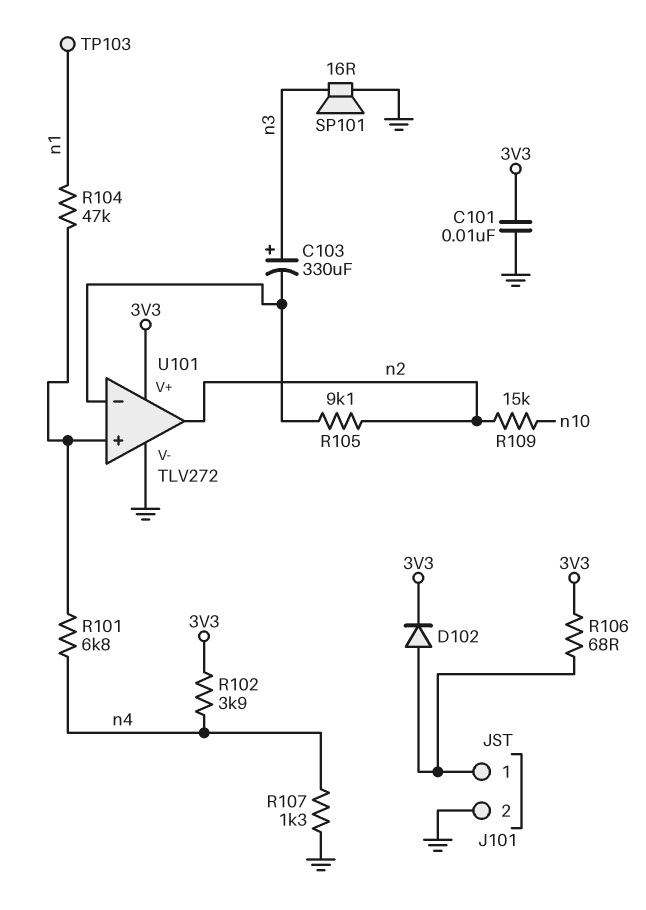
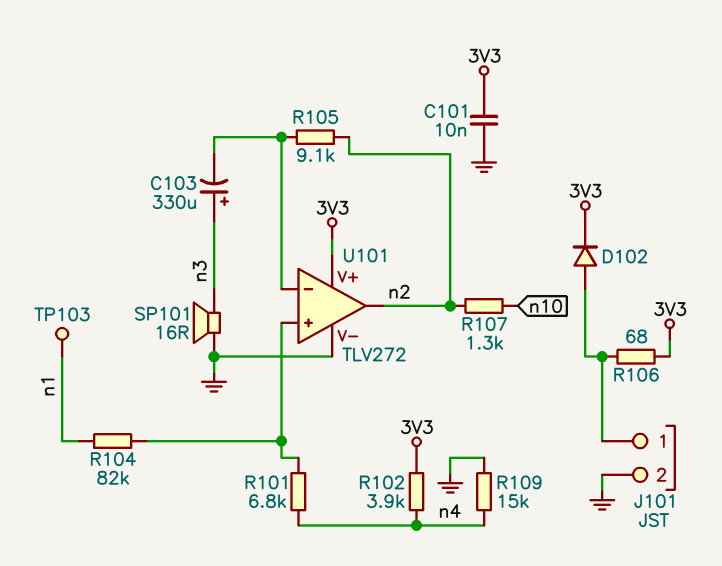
R104: 47k (U101/in+, n1) -> 82k (U101/in+, n1)
R107: 1.3k (GND, n4) -> 1.3k (n2, n10)
R109: 15k (n2, n10) -> 15k (GND, n4)

